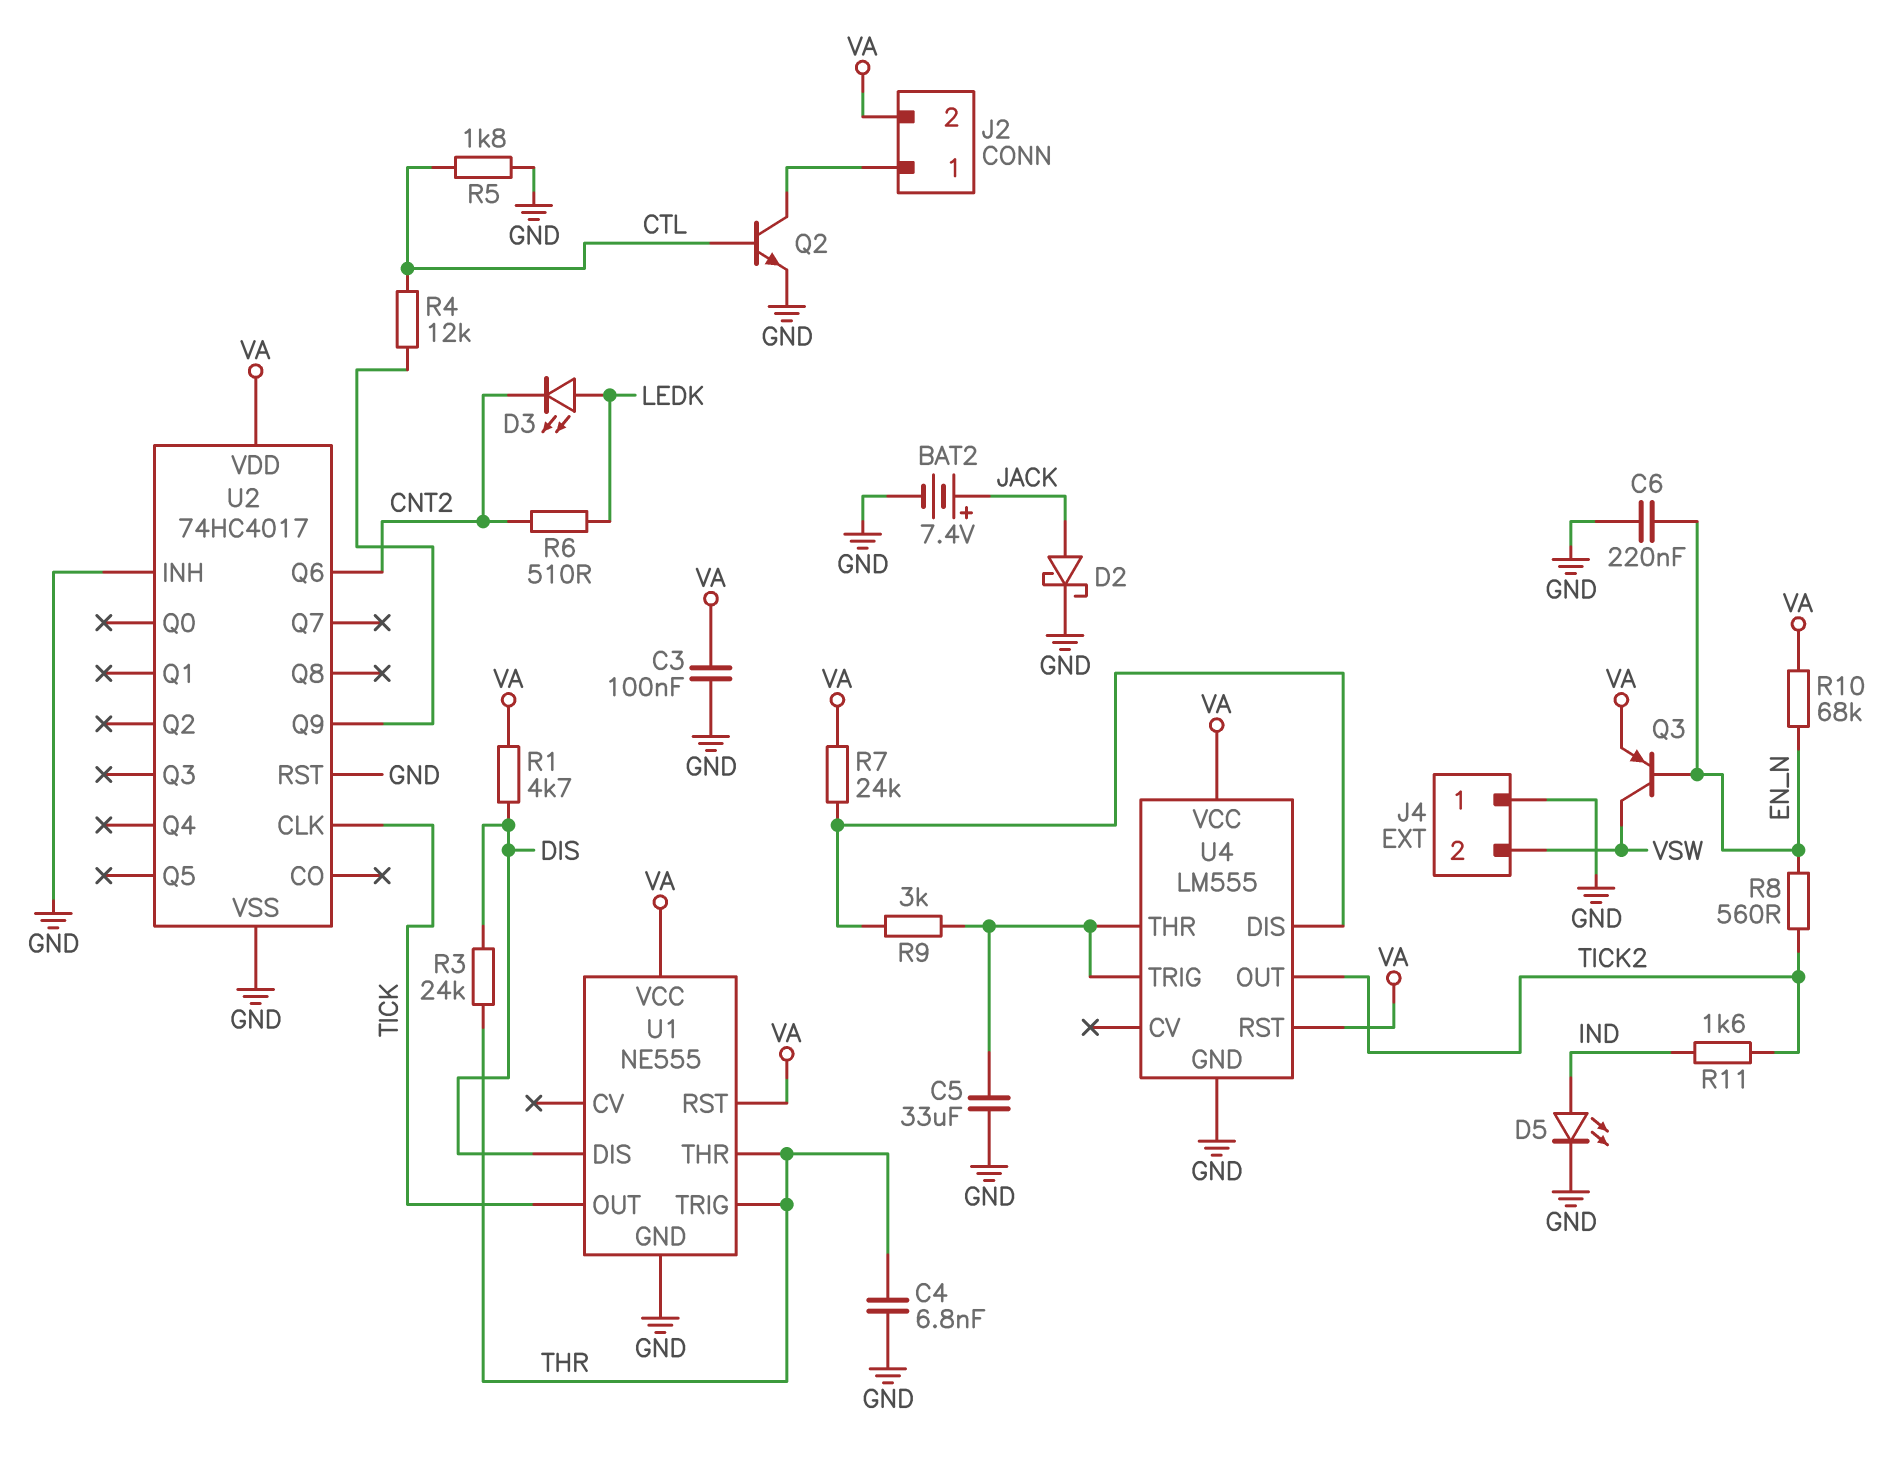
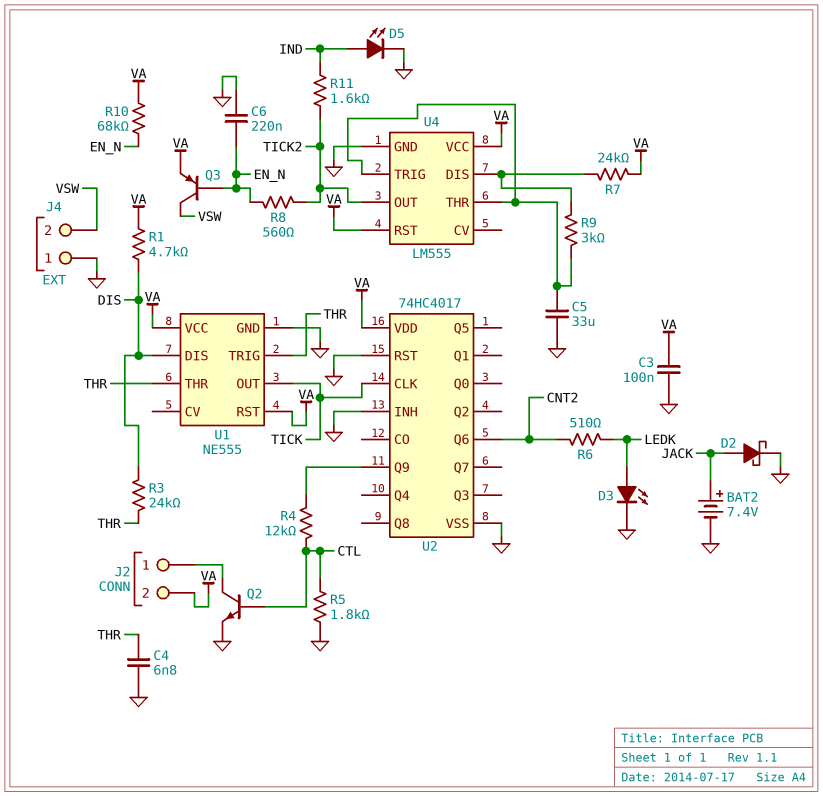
D3: LED (A LEDK, K CNT2) -> LED (A LEDK, K GND)

